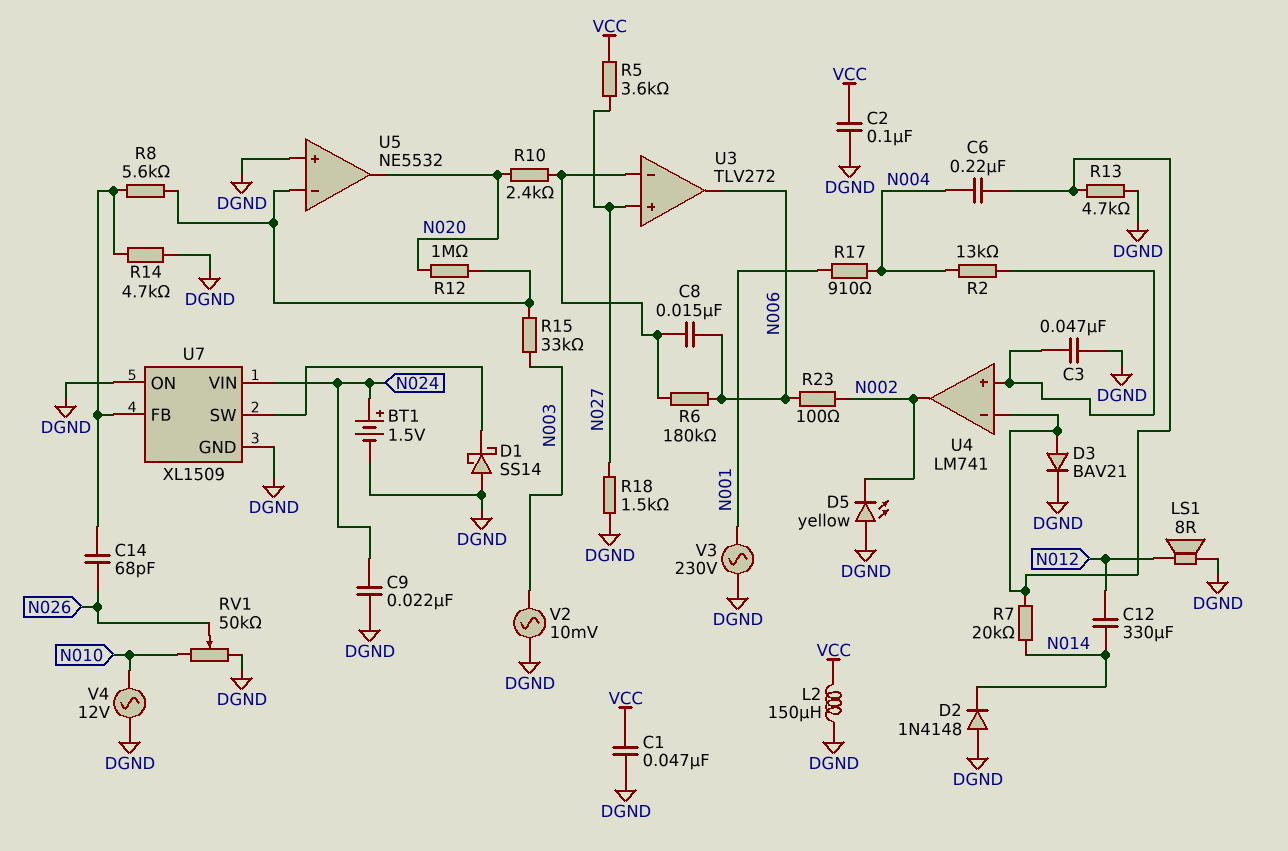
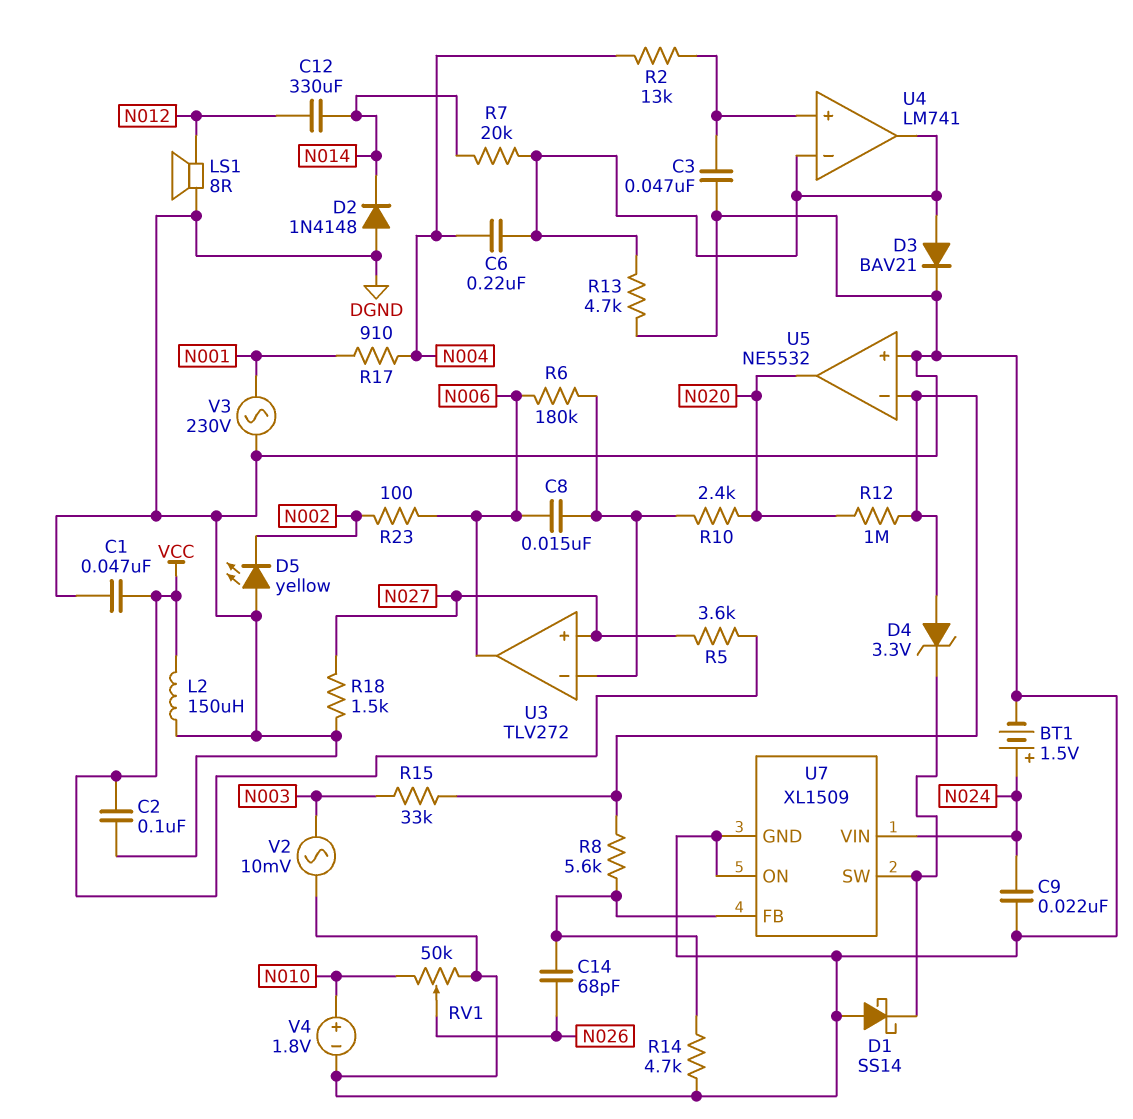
D4: none -> zener 3.3V (A U5/in-, K U7/SW)
U4 pin out: N002 -> U4/in-
V4: AC 12V (DGND, N010) -> 1.8V (plus N010, minus DGND)

